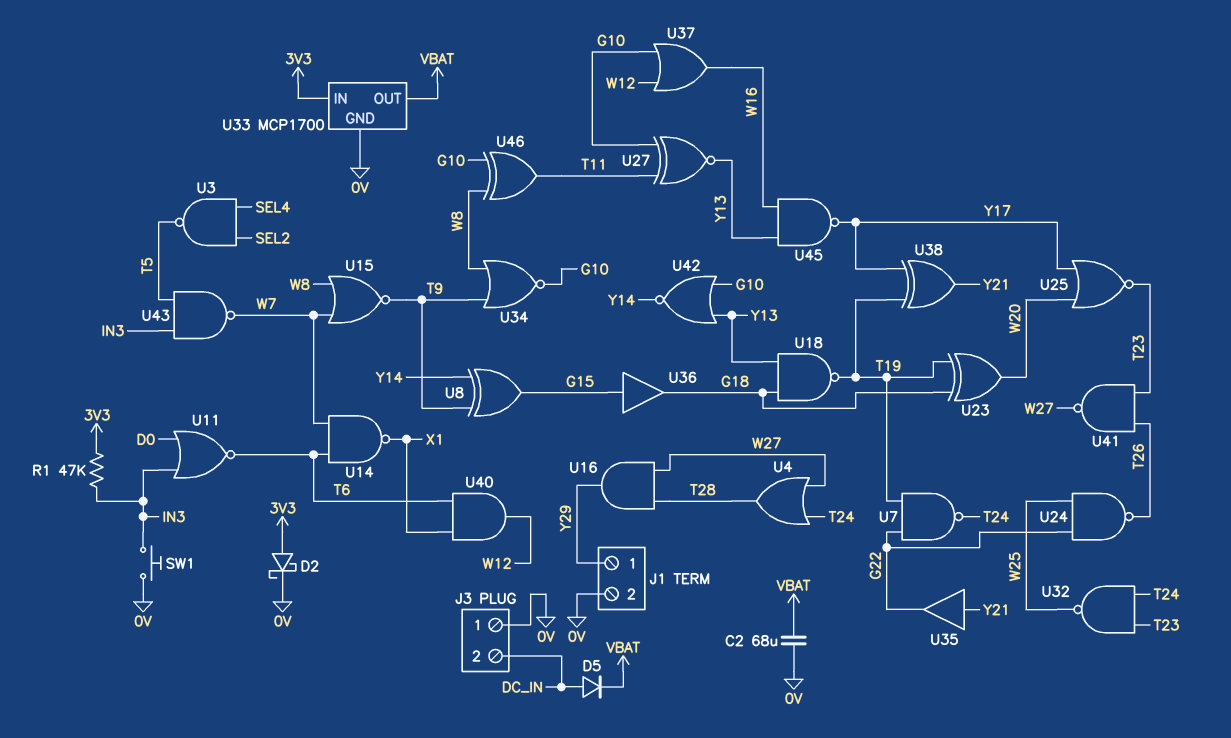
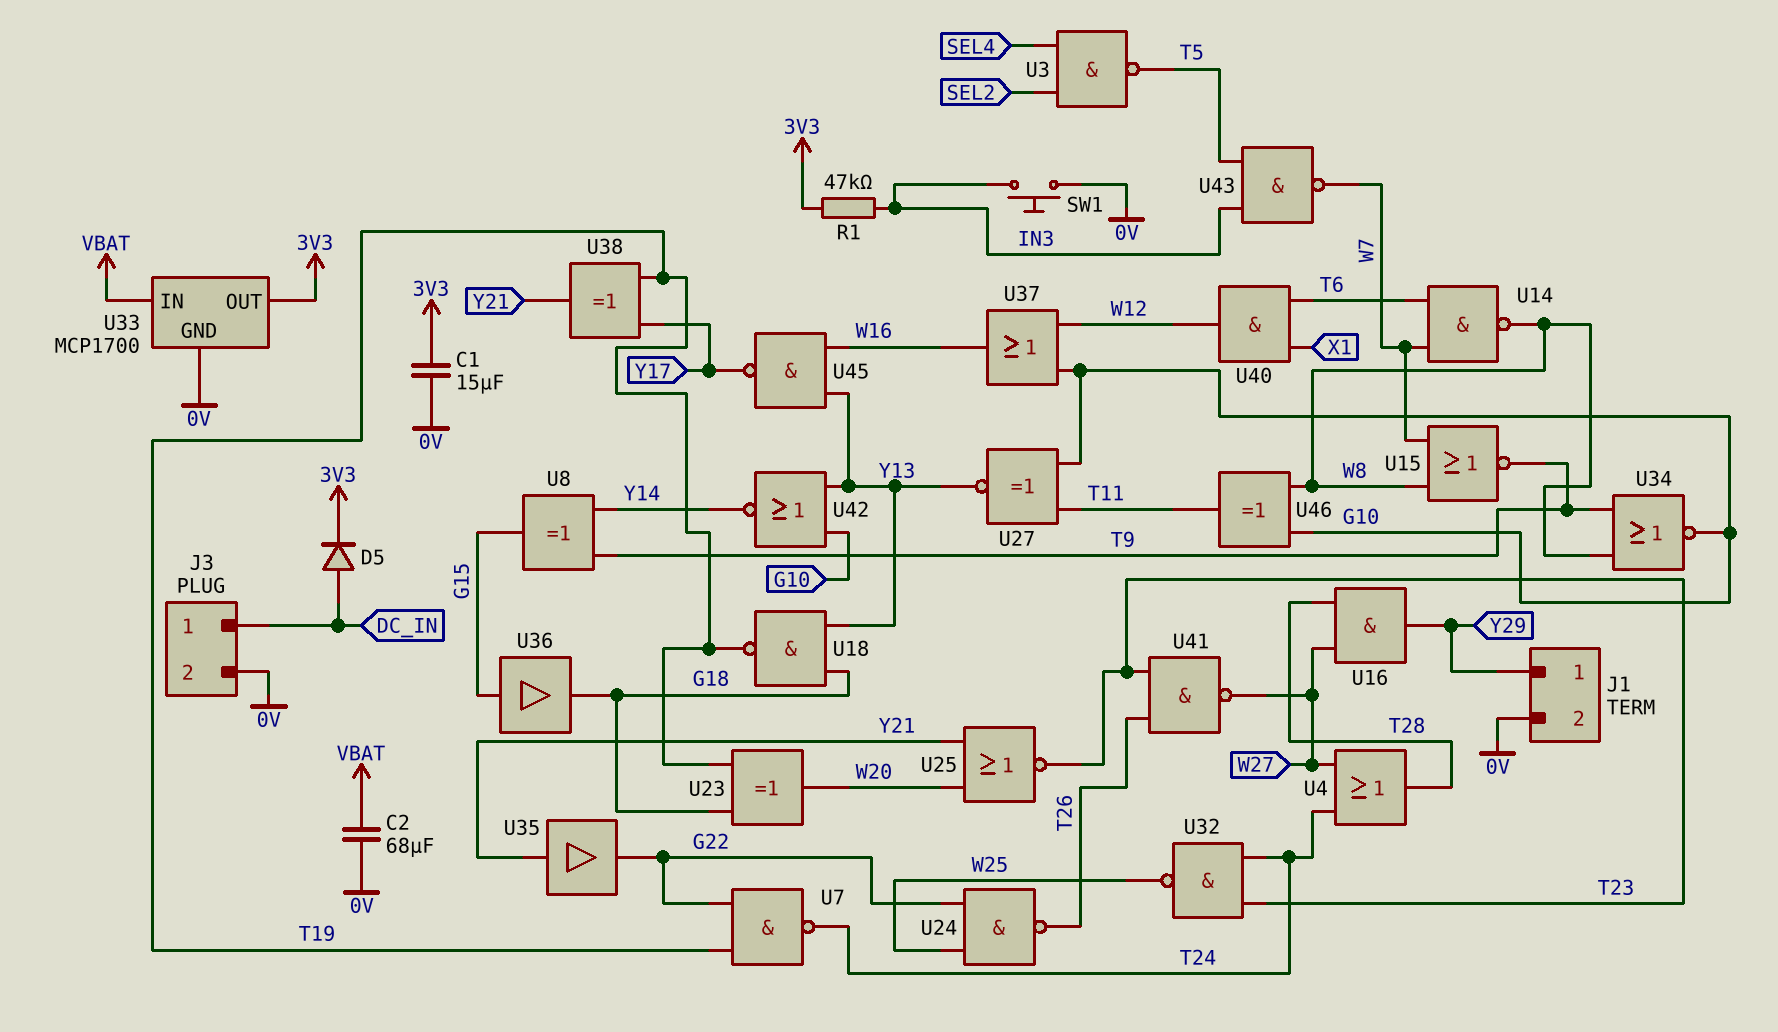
C1: none -> 15uF (0V, 3V3)
D2: schottky (A 3V3, K 0V) -> none
D5: diode (A DC_IN, K VBAT) -> diode (A DC_IN, K 3V3)
J3 pin 1: 0V -> DC_IN
J3 pin 2: DC_IN -> 0V
U11: NOR (in D0, in IN3, out T6) -> none
U14: NAND (in T6, in W7, out X1) -> NAND (in T6, in W7, out W8)
U25: NOR (in W20, in Y17, out T23) -> NOR (in W20, in Y21, out T23)
U33 pin IN: 3V3 -> VBAT
U33 pin OUT: VBAT -> 3V3

